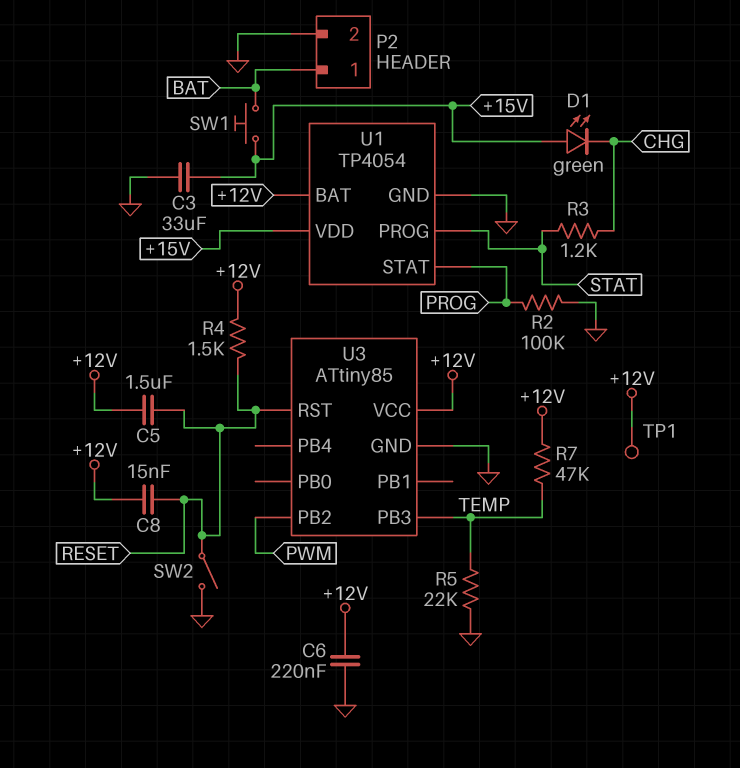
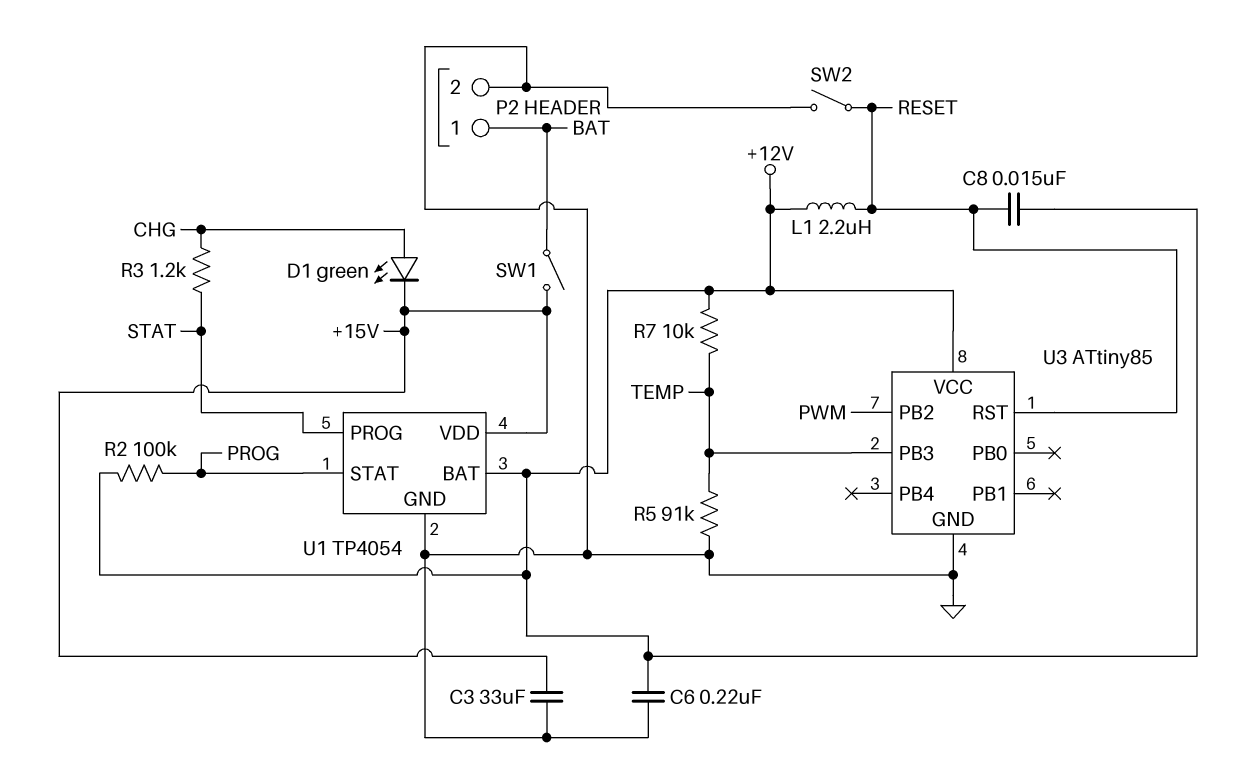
C5: 1.5uF (+12V, RESET) -> none
D1: LED green (A +15V, K CHG) -> LED green (A CHG, K +15V)
L1: none -> 2.2uH (+12V, RESET)
R2: 100k (GND, PROG) -> 100k (+12V, PROG)
R4: 1.5k (+12V, RESET) -> none
R5: 22k (GND, TEMP) -> 91k (GND, TEMP)
R7: 47k (+12V, TEMP) -> 10k (+12V, TEMP)
SW1: button (+15V, BAT) -> switch (+15V, BAT)
TP1: test point (+12V) -> none

